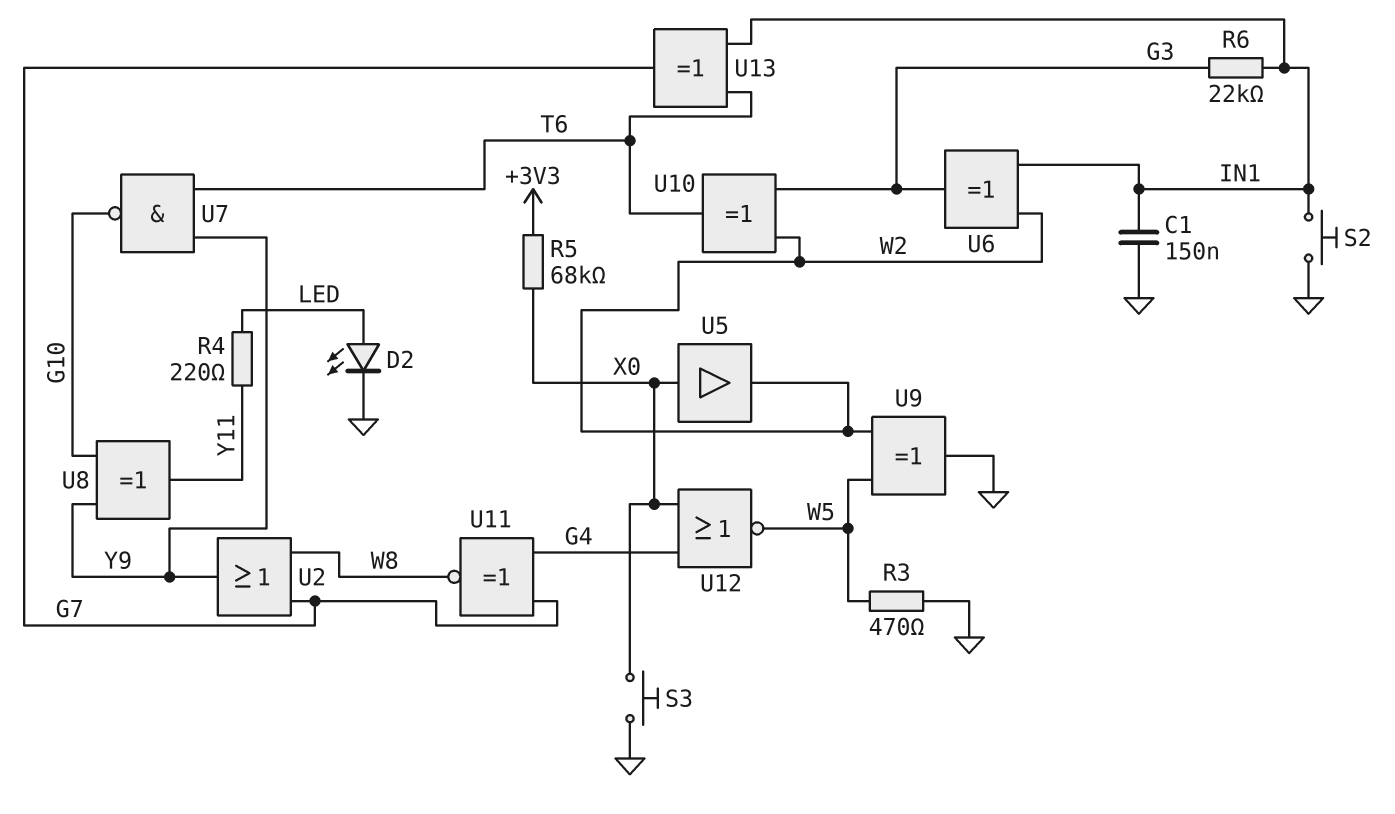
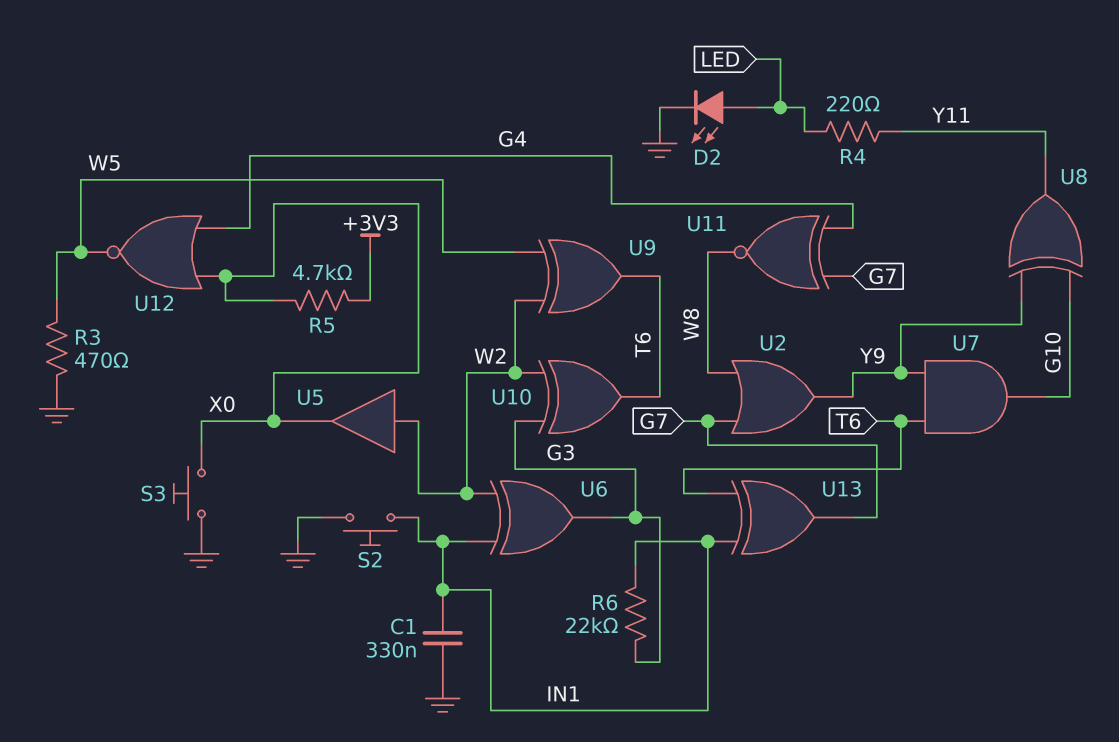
C1: 150nF (GND, IN1) -> 330nF (GND, IN1)
R5: 68k (+3V3, X0) -> 4.7k (+3V3, X0)
U5: buffer (in X0, out W2) -> buffer (in W2, out X0)
U7: NAND (in T6, in Y9, out G10) -> AND (in T6, in Y9, out G10)
U9: XOR (in W2, in W5, out GND) -> XOR (in W2, in W5, out T6)

